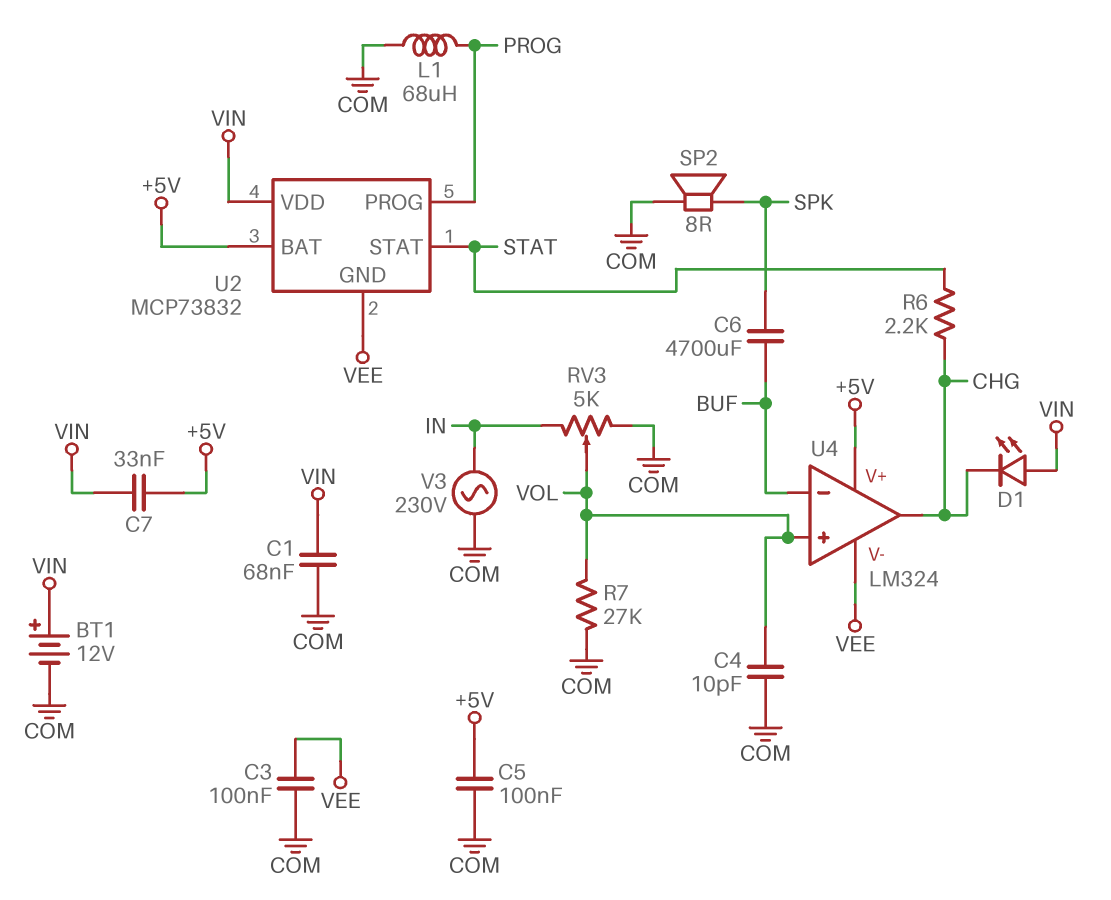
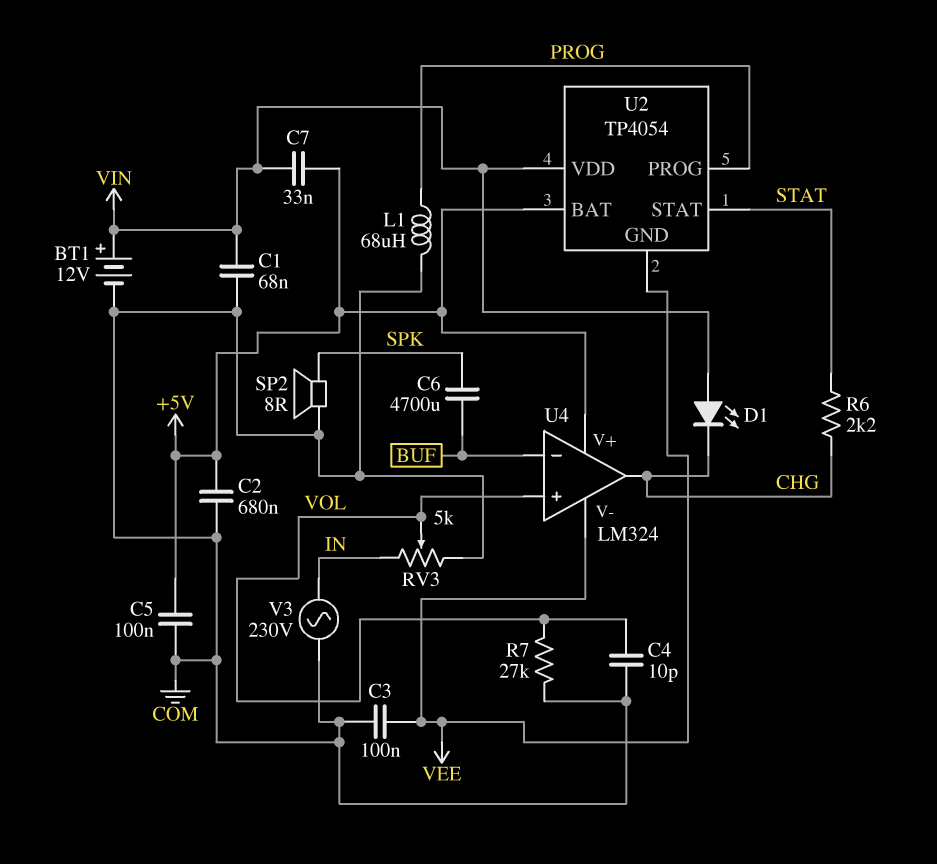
C2: none -> 680nF (+5V, COM)
U2: MCP73832 -> TP4054

